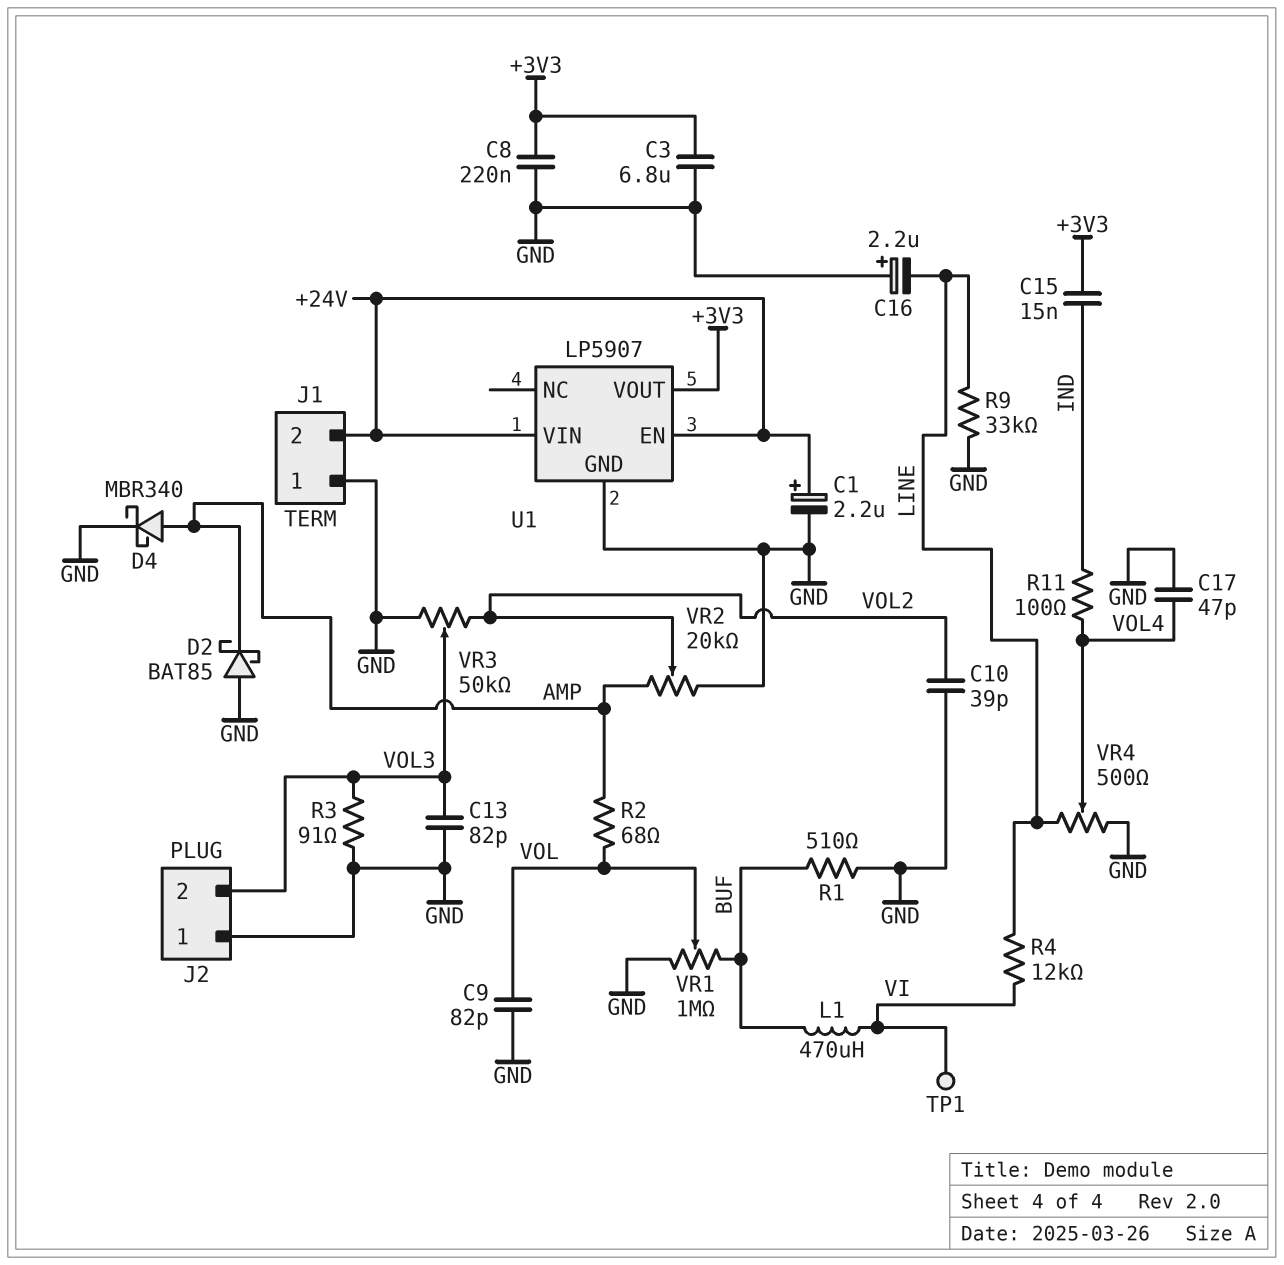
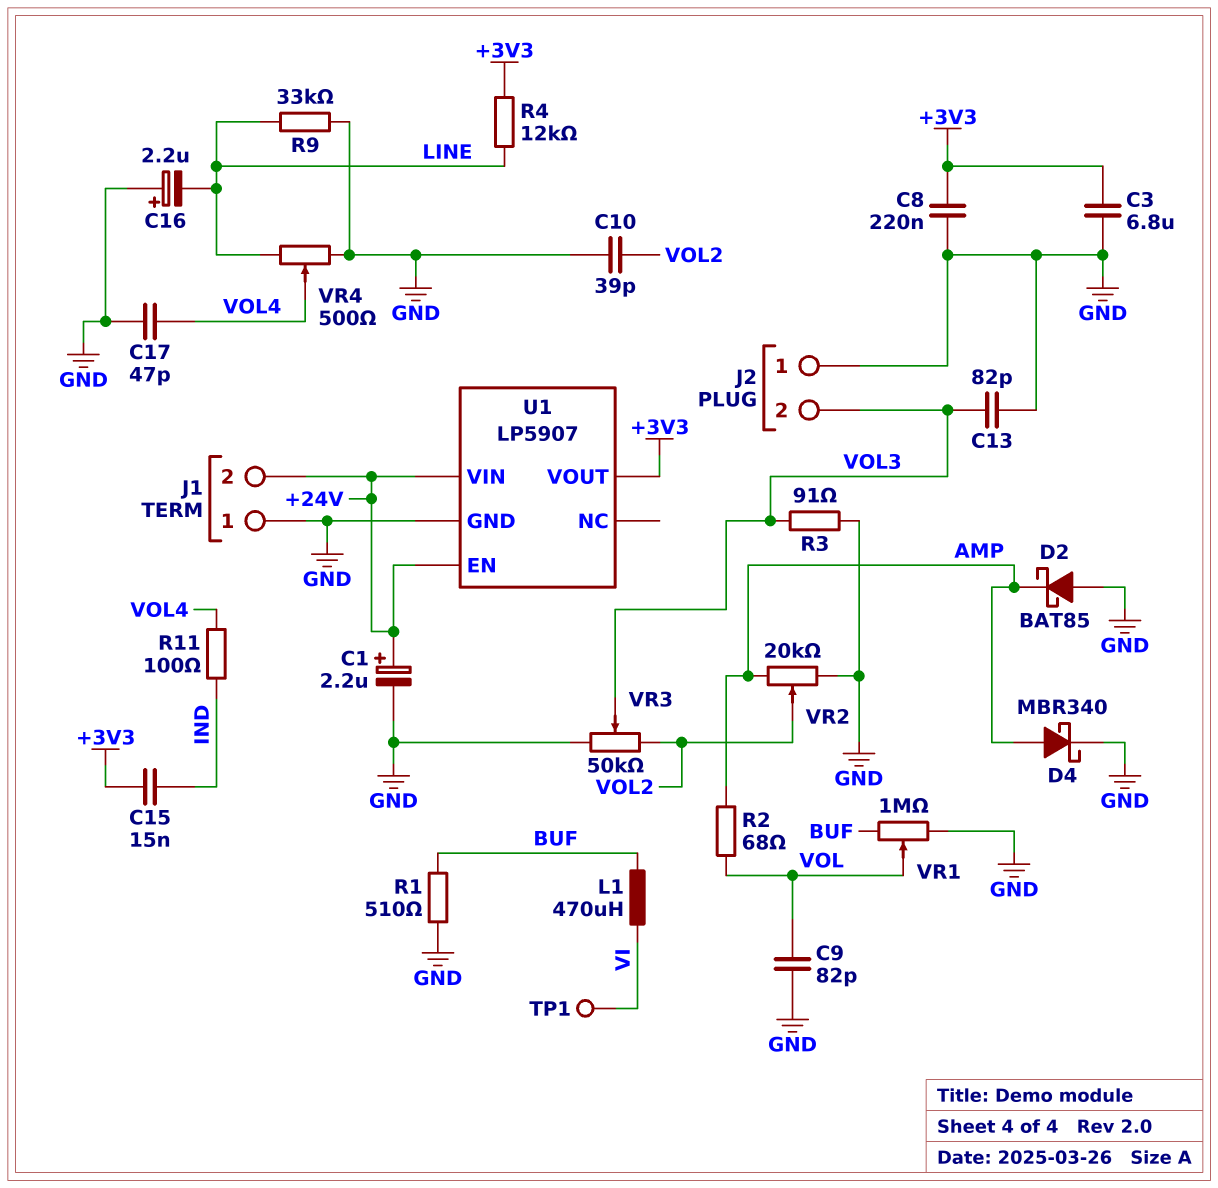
R4: 12k (LINE, VI) -> 12k (+3V3, LINE)

